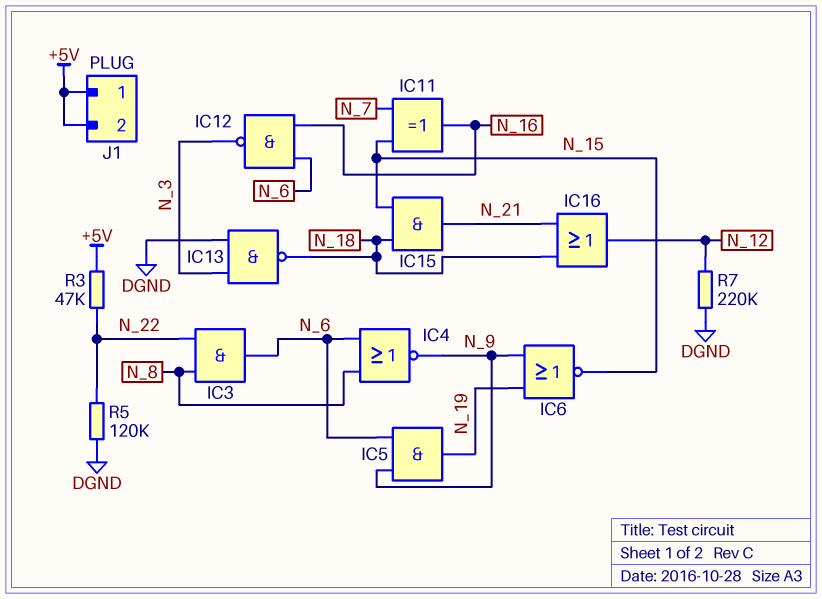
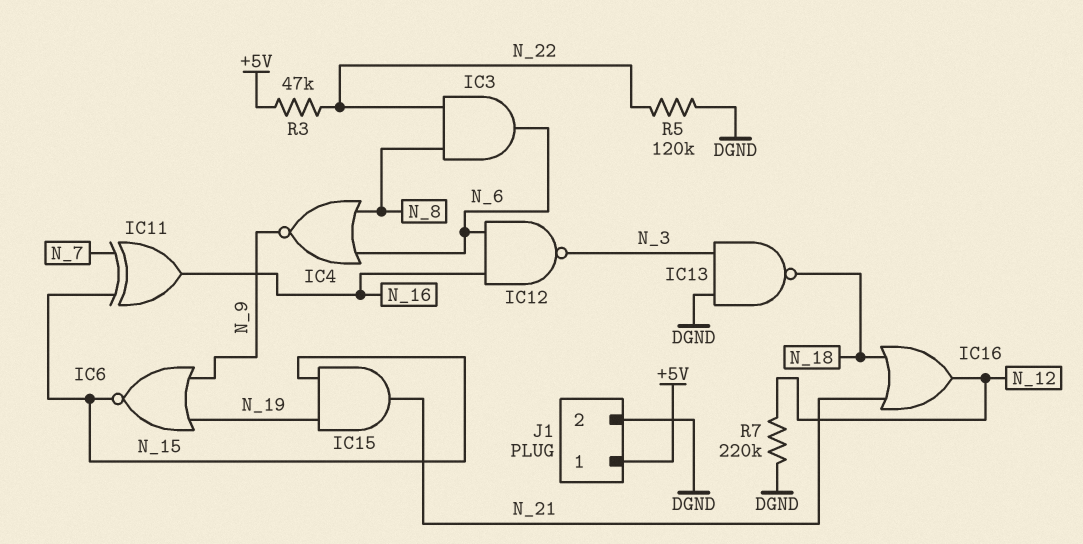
IC5: AND (in N_6, in N_9, out N_19) -> none
IC15: AND (in N_15, in N_18, out N_21) -> AND (in N_15, in N_19, out N_21)
J1 pin 2: +5V -> DGND

